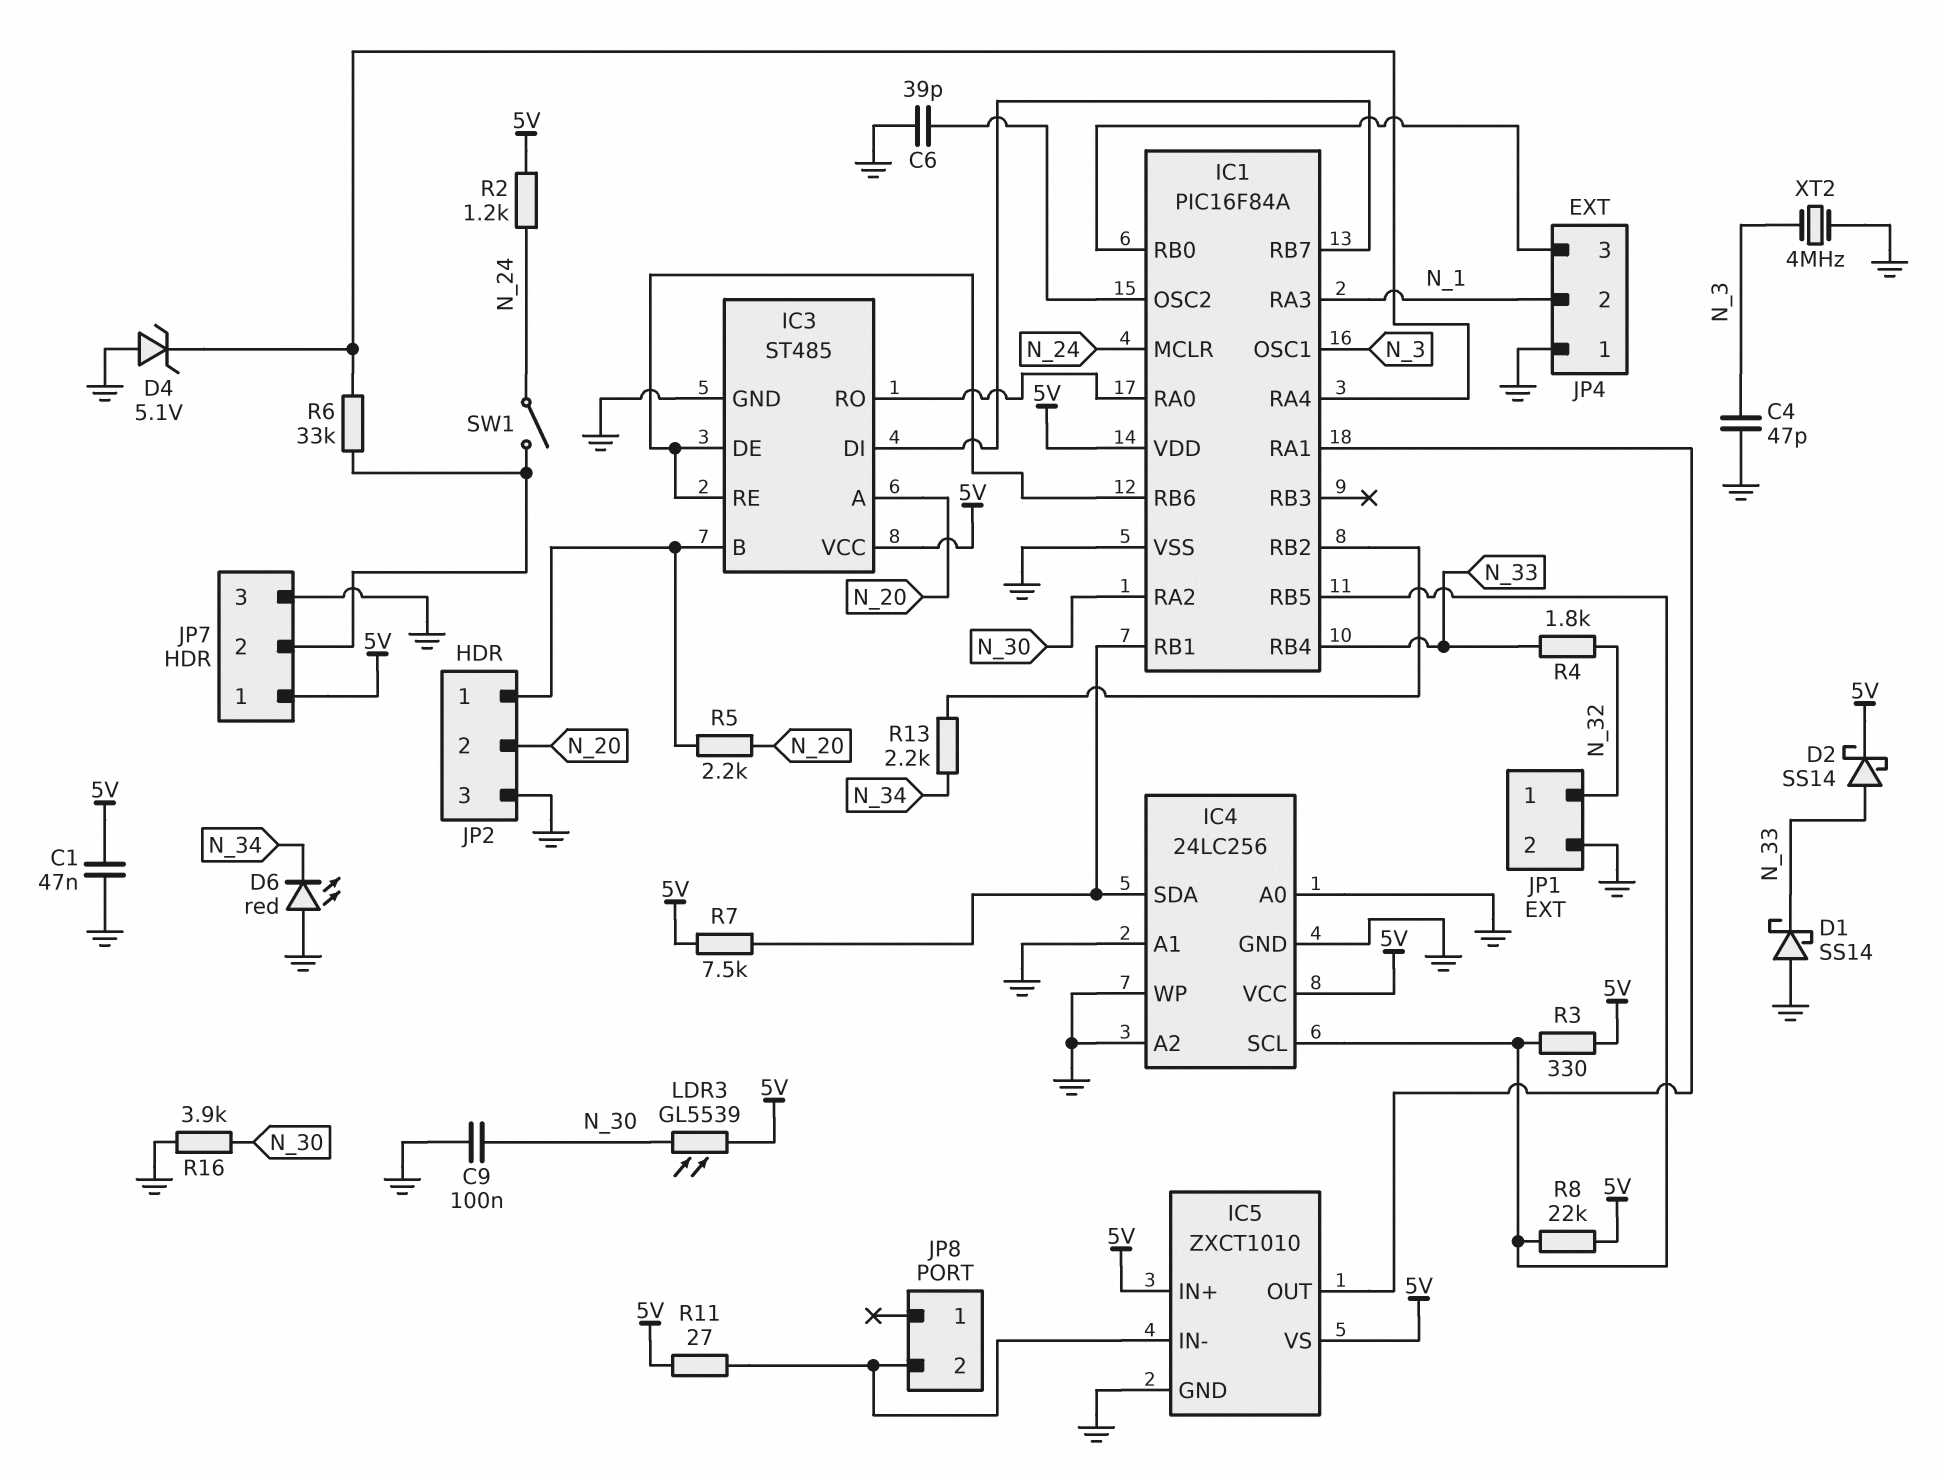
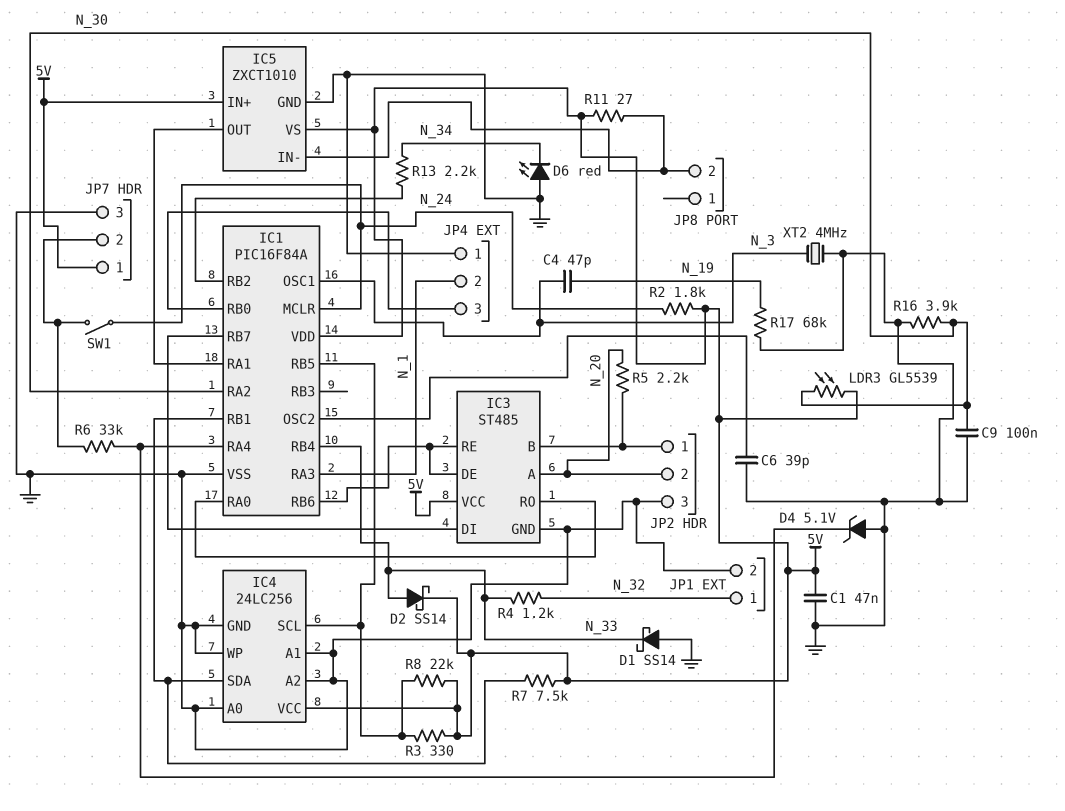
C4: 47pF (GND, N_3) -> 47pF (N_3, N_19)
R2: 1.2k (5V, N_24) -> 1.8k (5V, N_24)
R4: 1.8k (N_32, N_33) -> 1.2k (N_32, N_33)
R17: none -> 68k (GND, N_19)

